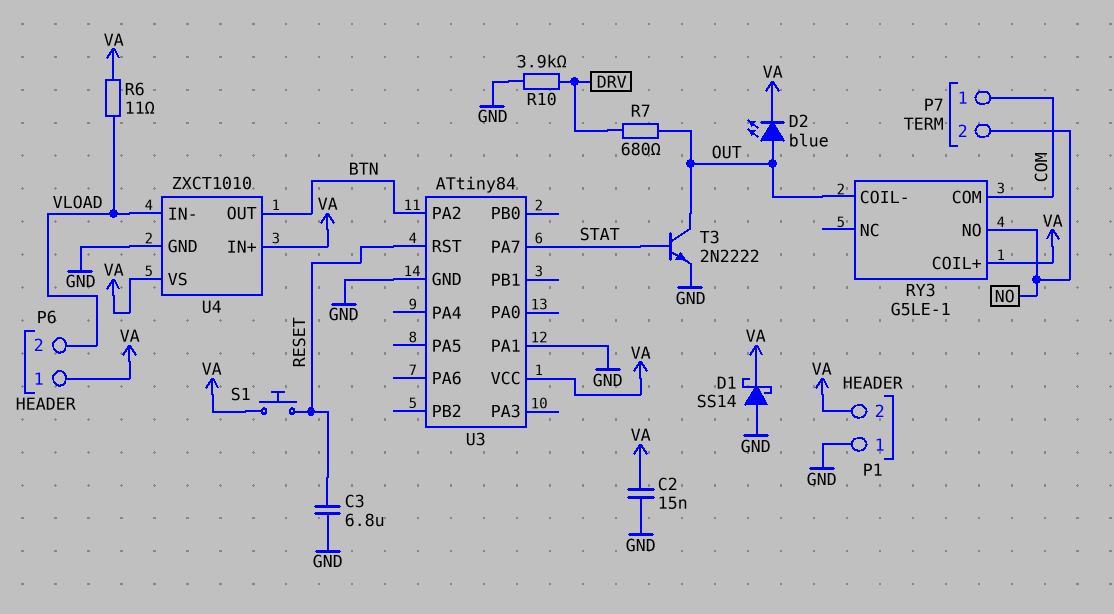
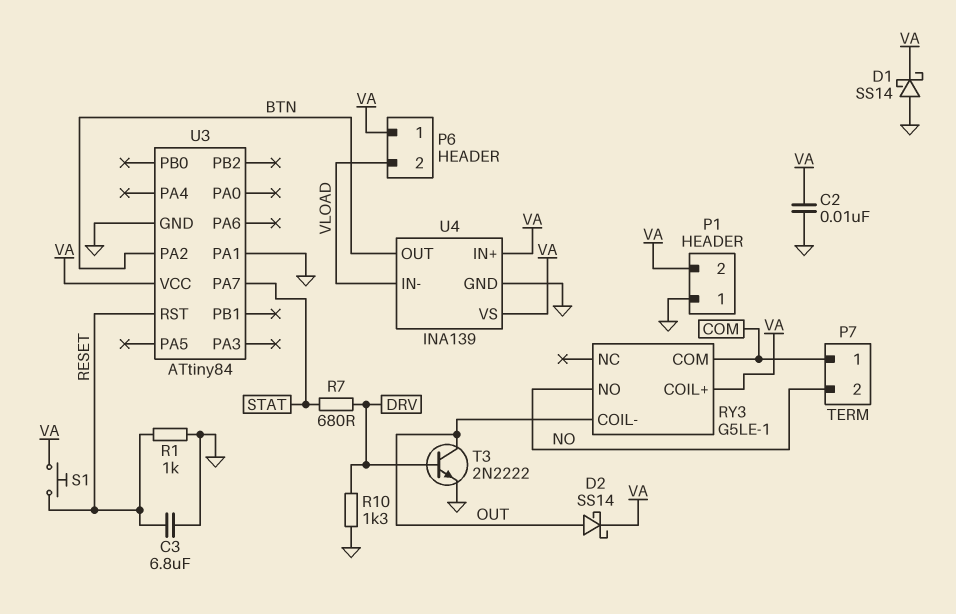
C2: 15nF (GND, VA) -> 10nF (GND, VA)
D2: LED blue (A OUT, K VA) -> schottky SS14 (A OUT, K VA)
R1: none -> 1k (GND, RESET)
R6: 11 (VA, VLOAD) -> none
R7: 680 (DRV, OUT) -> 680 (DRV, STAT)
R10: 3.9k (DRV, GND) -> 1.3k (DRV, GND)
T3: NPN 2N2222 (B STAT, C OUT, E GND) -> NPN 2N2222 (B DRV, C OUT, E GND)
U4: ZXCT1010 -> INA139

